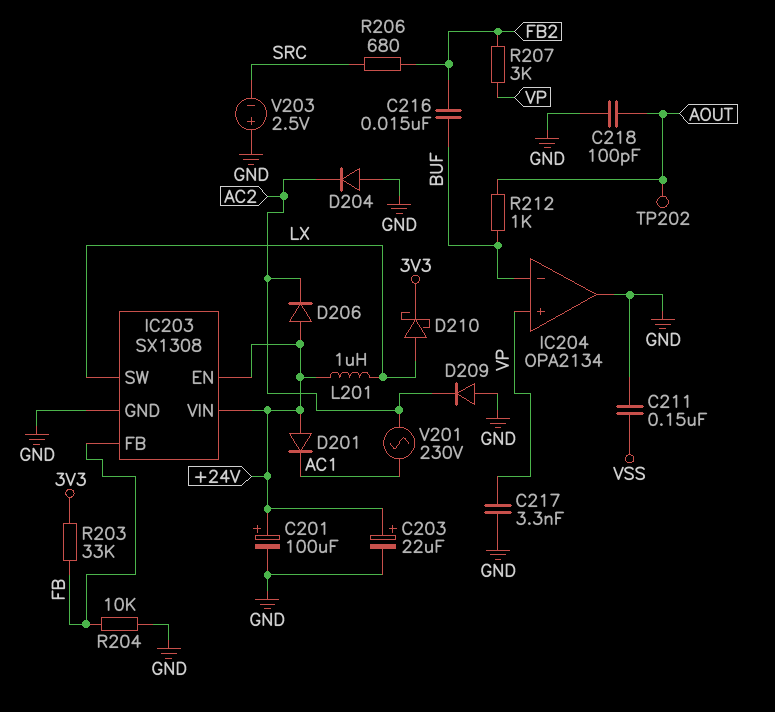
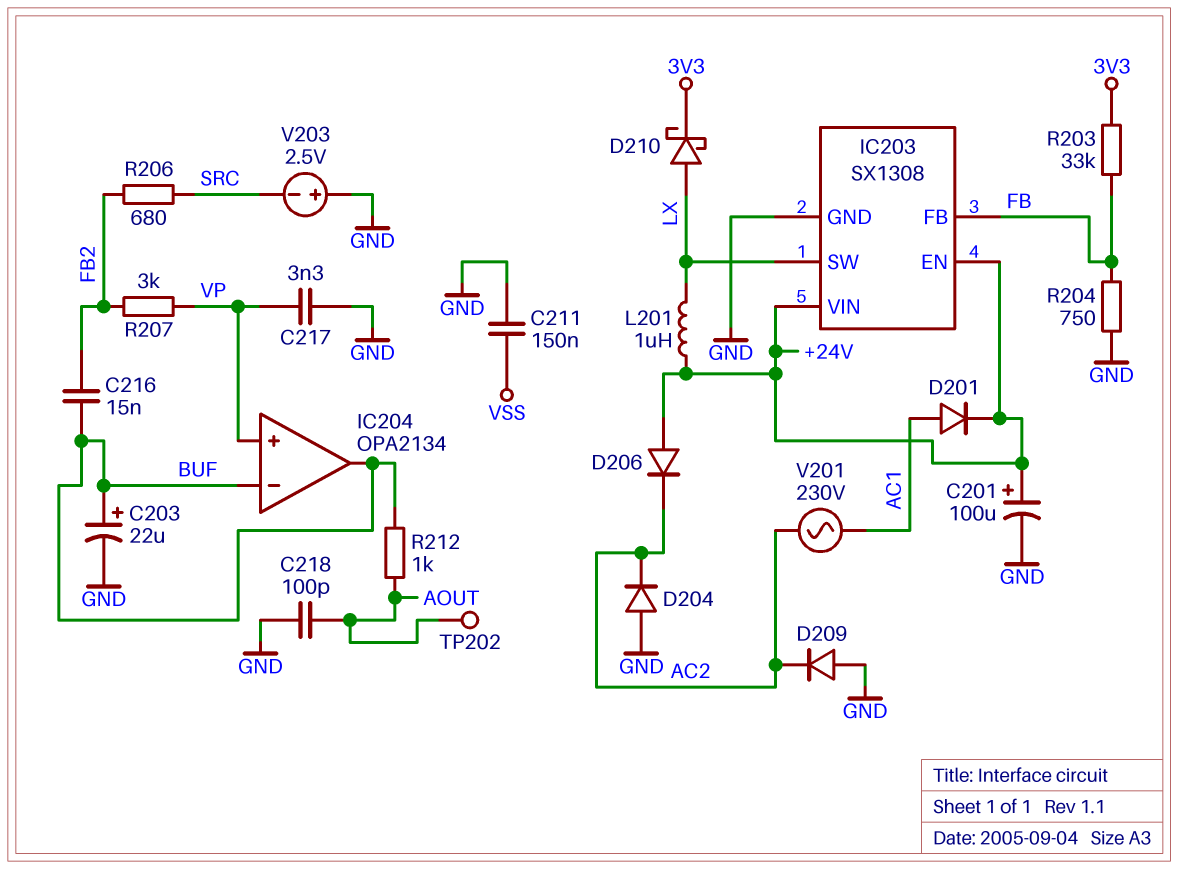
C203: 22uF (plus +24V, minus GND) -> 22uF (plus BUF, minus GND)
D201: diode (A +24V, K AC1) -> diode (A AC1, K +24V)
IC204 pin out: GND -> BUF
R204: 10k (FB, GND) -> 750 (FB, GND)

